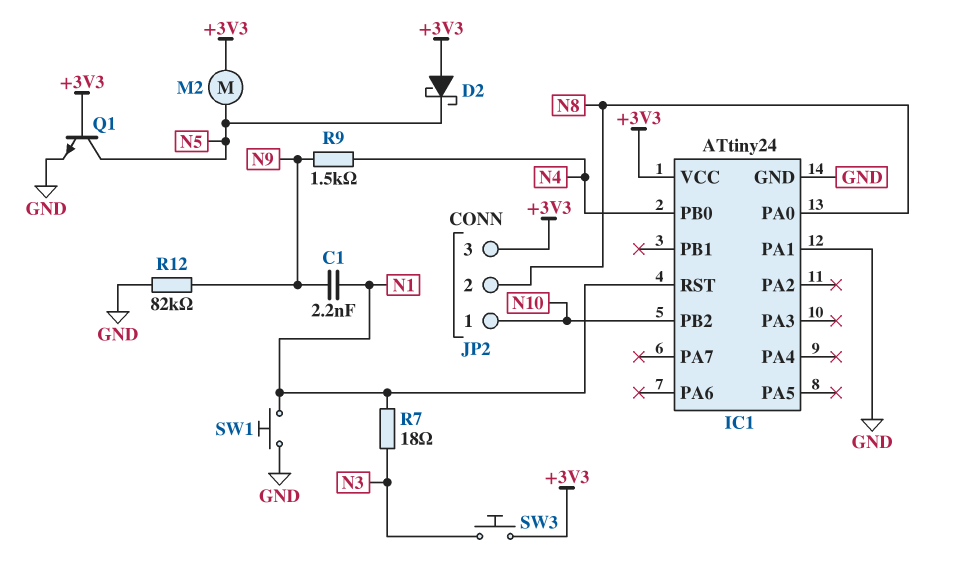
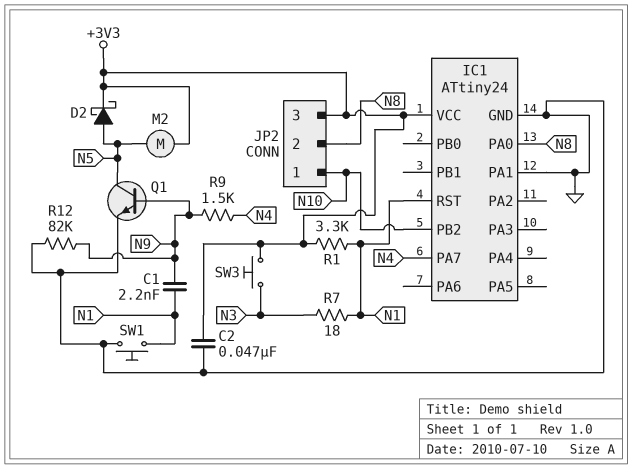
C2: none -> 47nF (+3V3, GND)
D2: schottky (A +3V3, K N5) -> schottky (A N5, K +3V3)
IC1 pin PA7: none -> N4
IC1 pin PB0: N4 -> none
Q1: NPN (B +3V3, C N5, E GND) -> NPN (B N9, C N5, E GND)
R1: none -> 3.3k (+3V3, N1)

